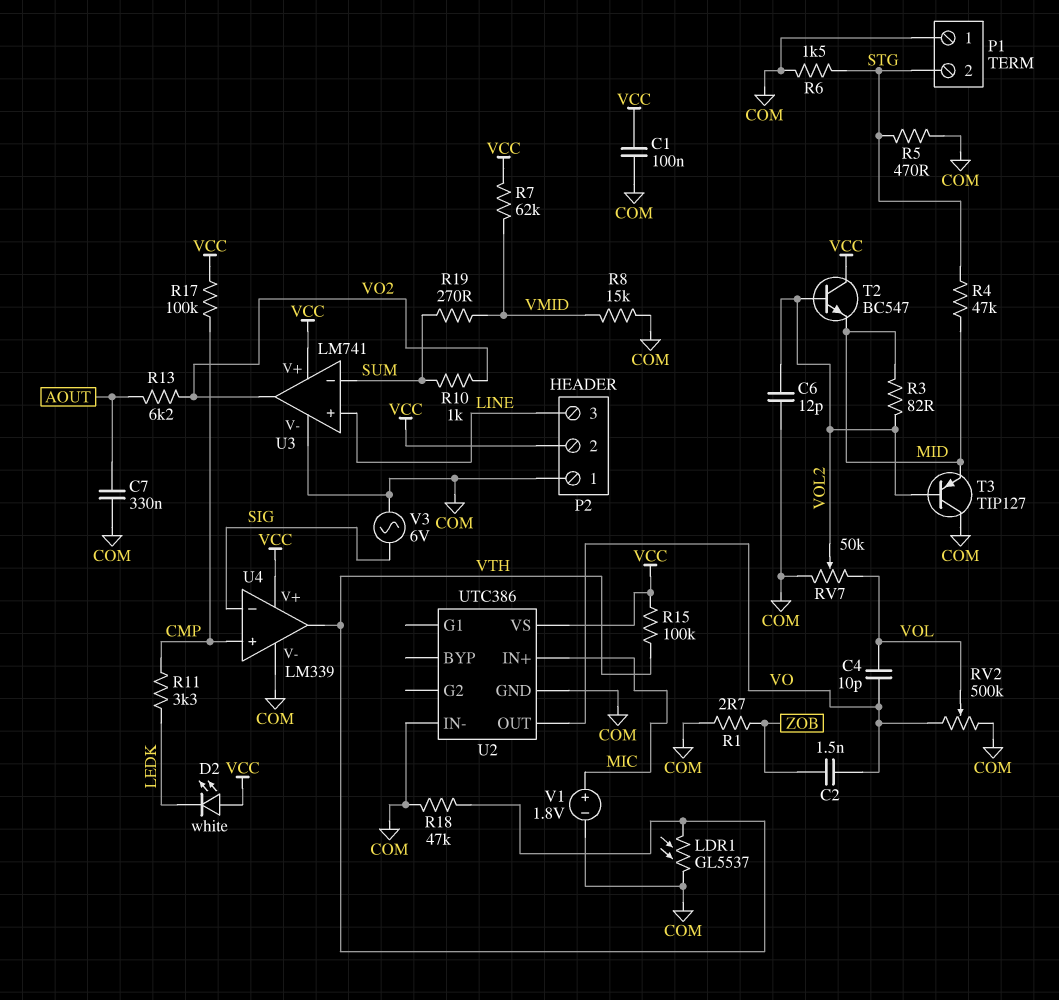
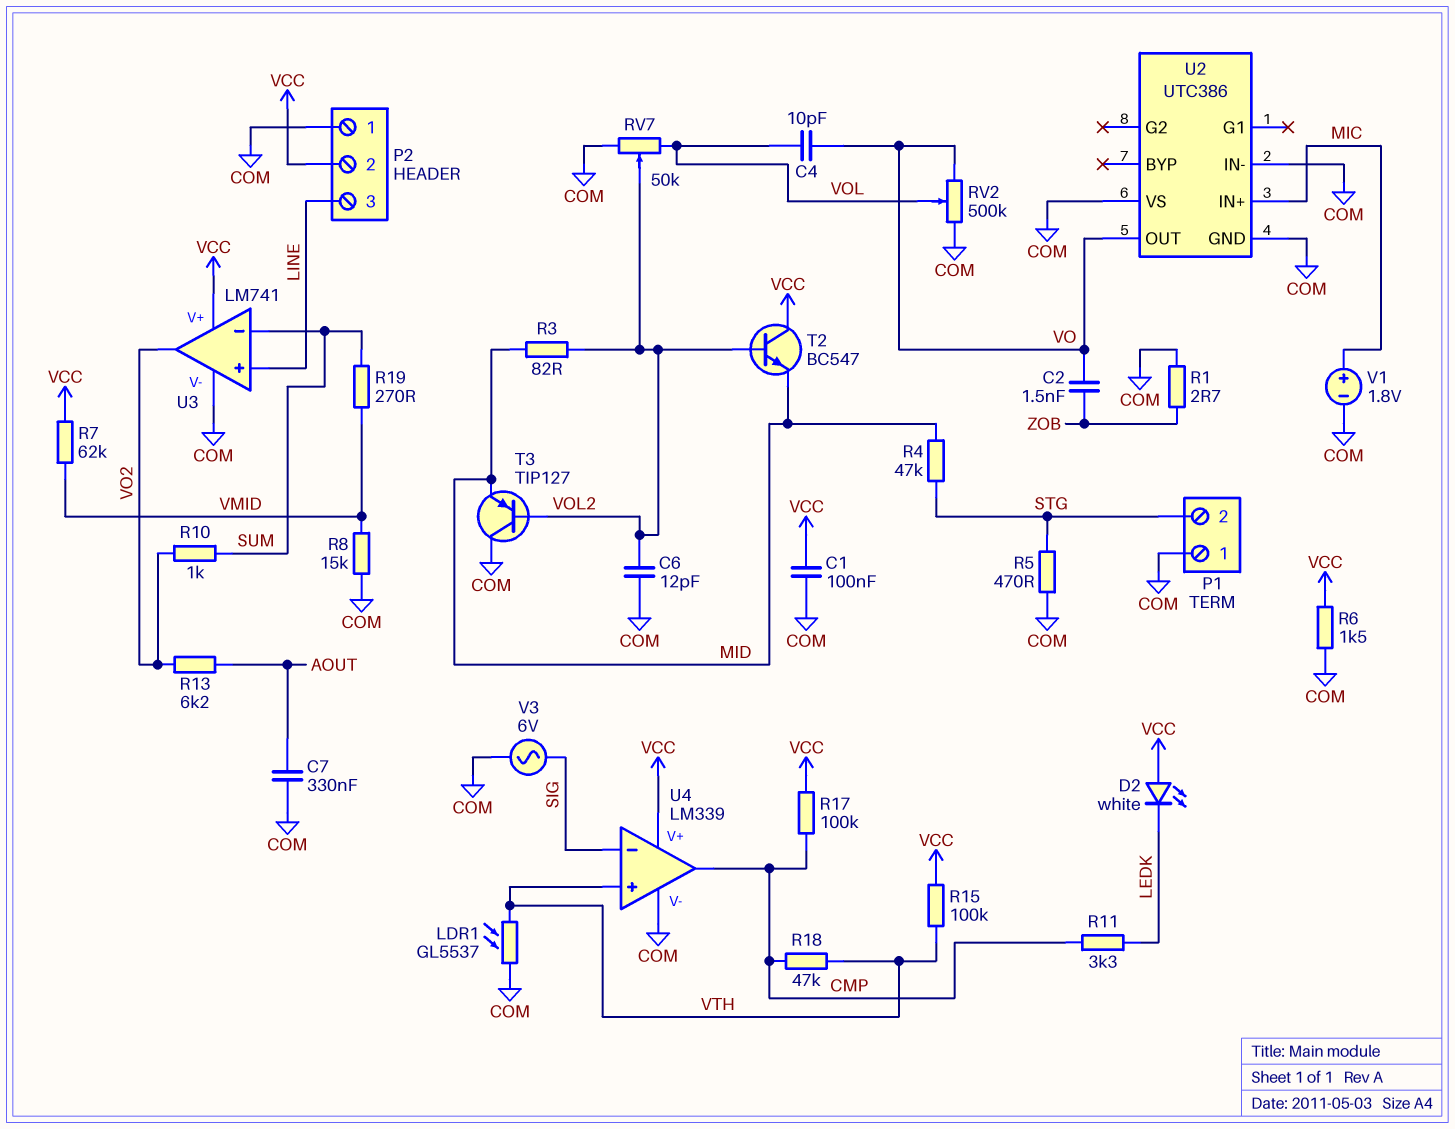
R6: 1.5k (COM, STG) -> 1.5k (COM, VCC)
R18: 47k (COM, VTH) -> 47k (CMP, VTH)
U2 pin VS: VCC -> COM
U4 pin in+: CMP -> VTH
U4 pin out: VTH -> CMP

